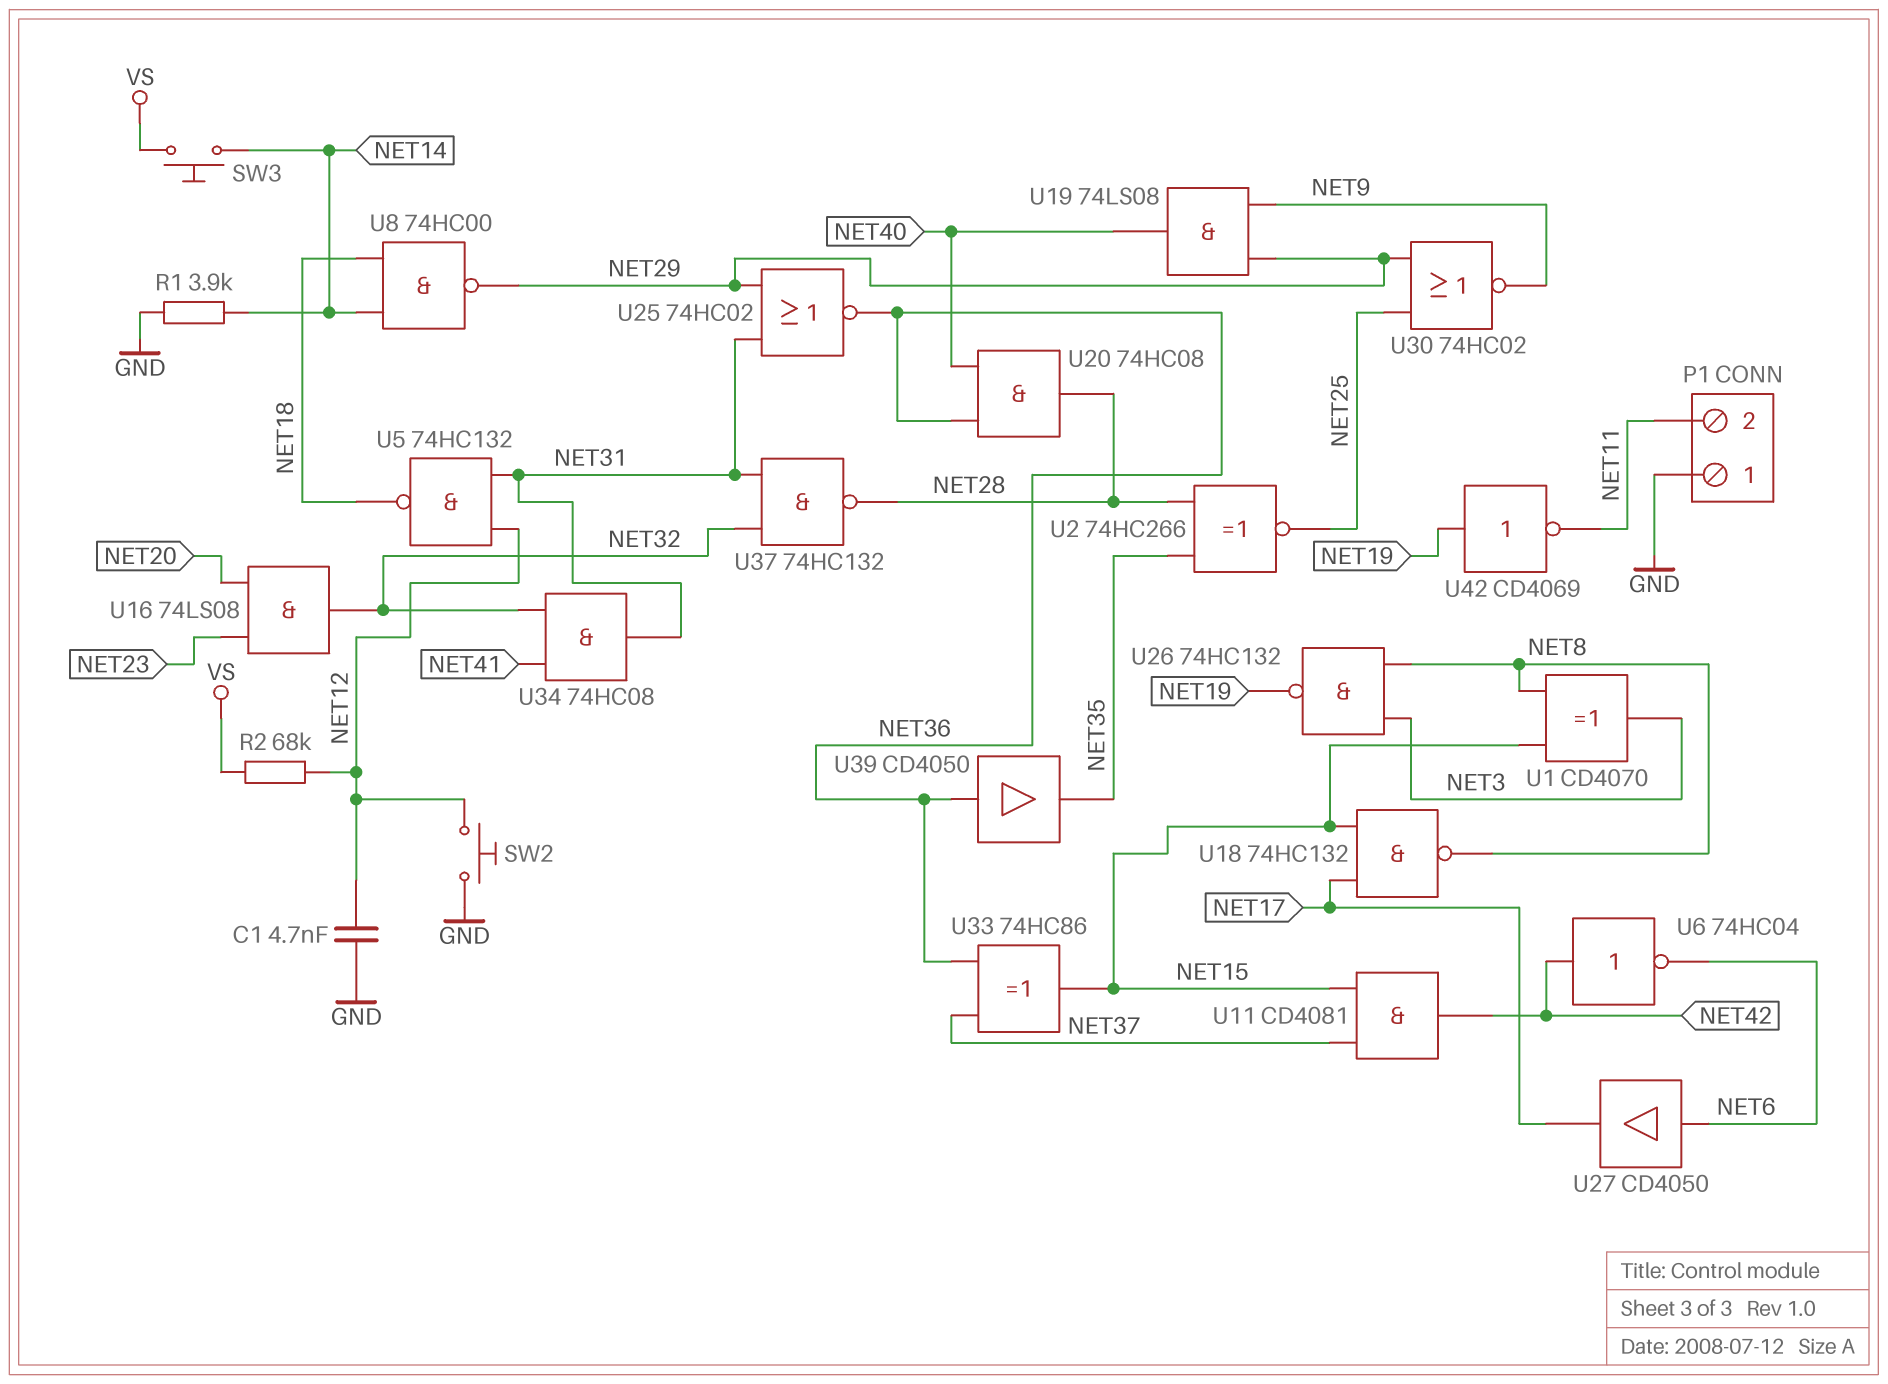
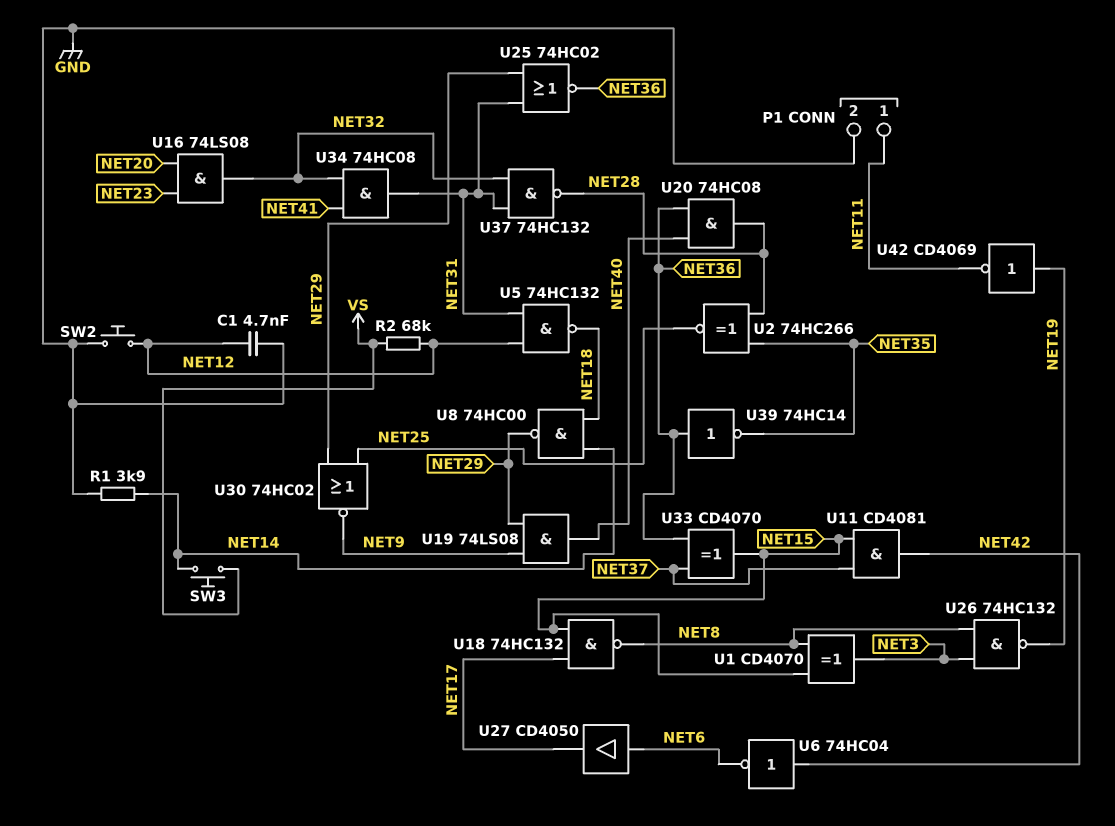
P1 pin 1: GND -> NET11
P1 pin 2: NET11 -> GND
U33: XOR 74HC86 (in NET36, in NET37, out NET15) -> XOR CD4070 (in NET36, in NET37, out NET15)
U39: buffer CD4050 (in NET36, out NET35) -> NOT 74HC14 (in NET36, out NET35)

